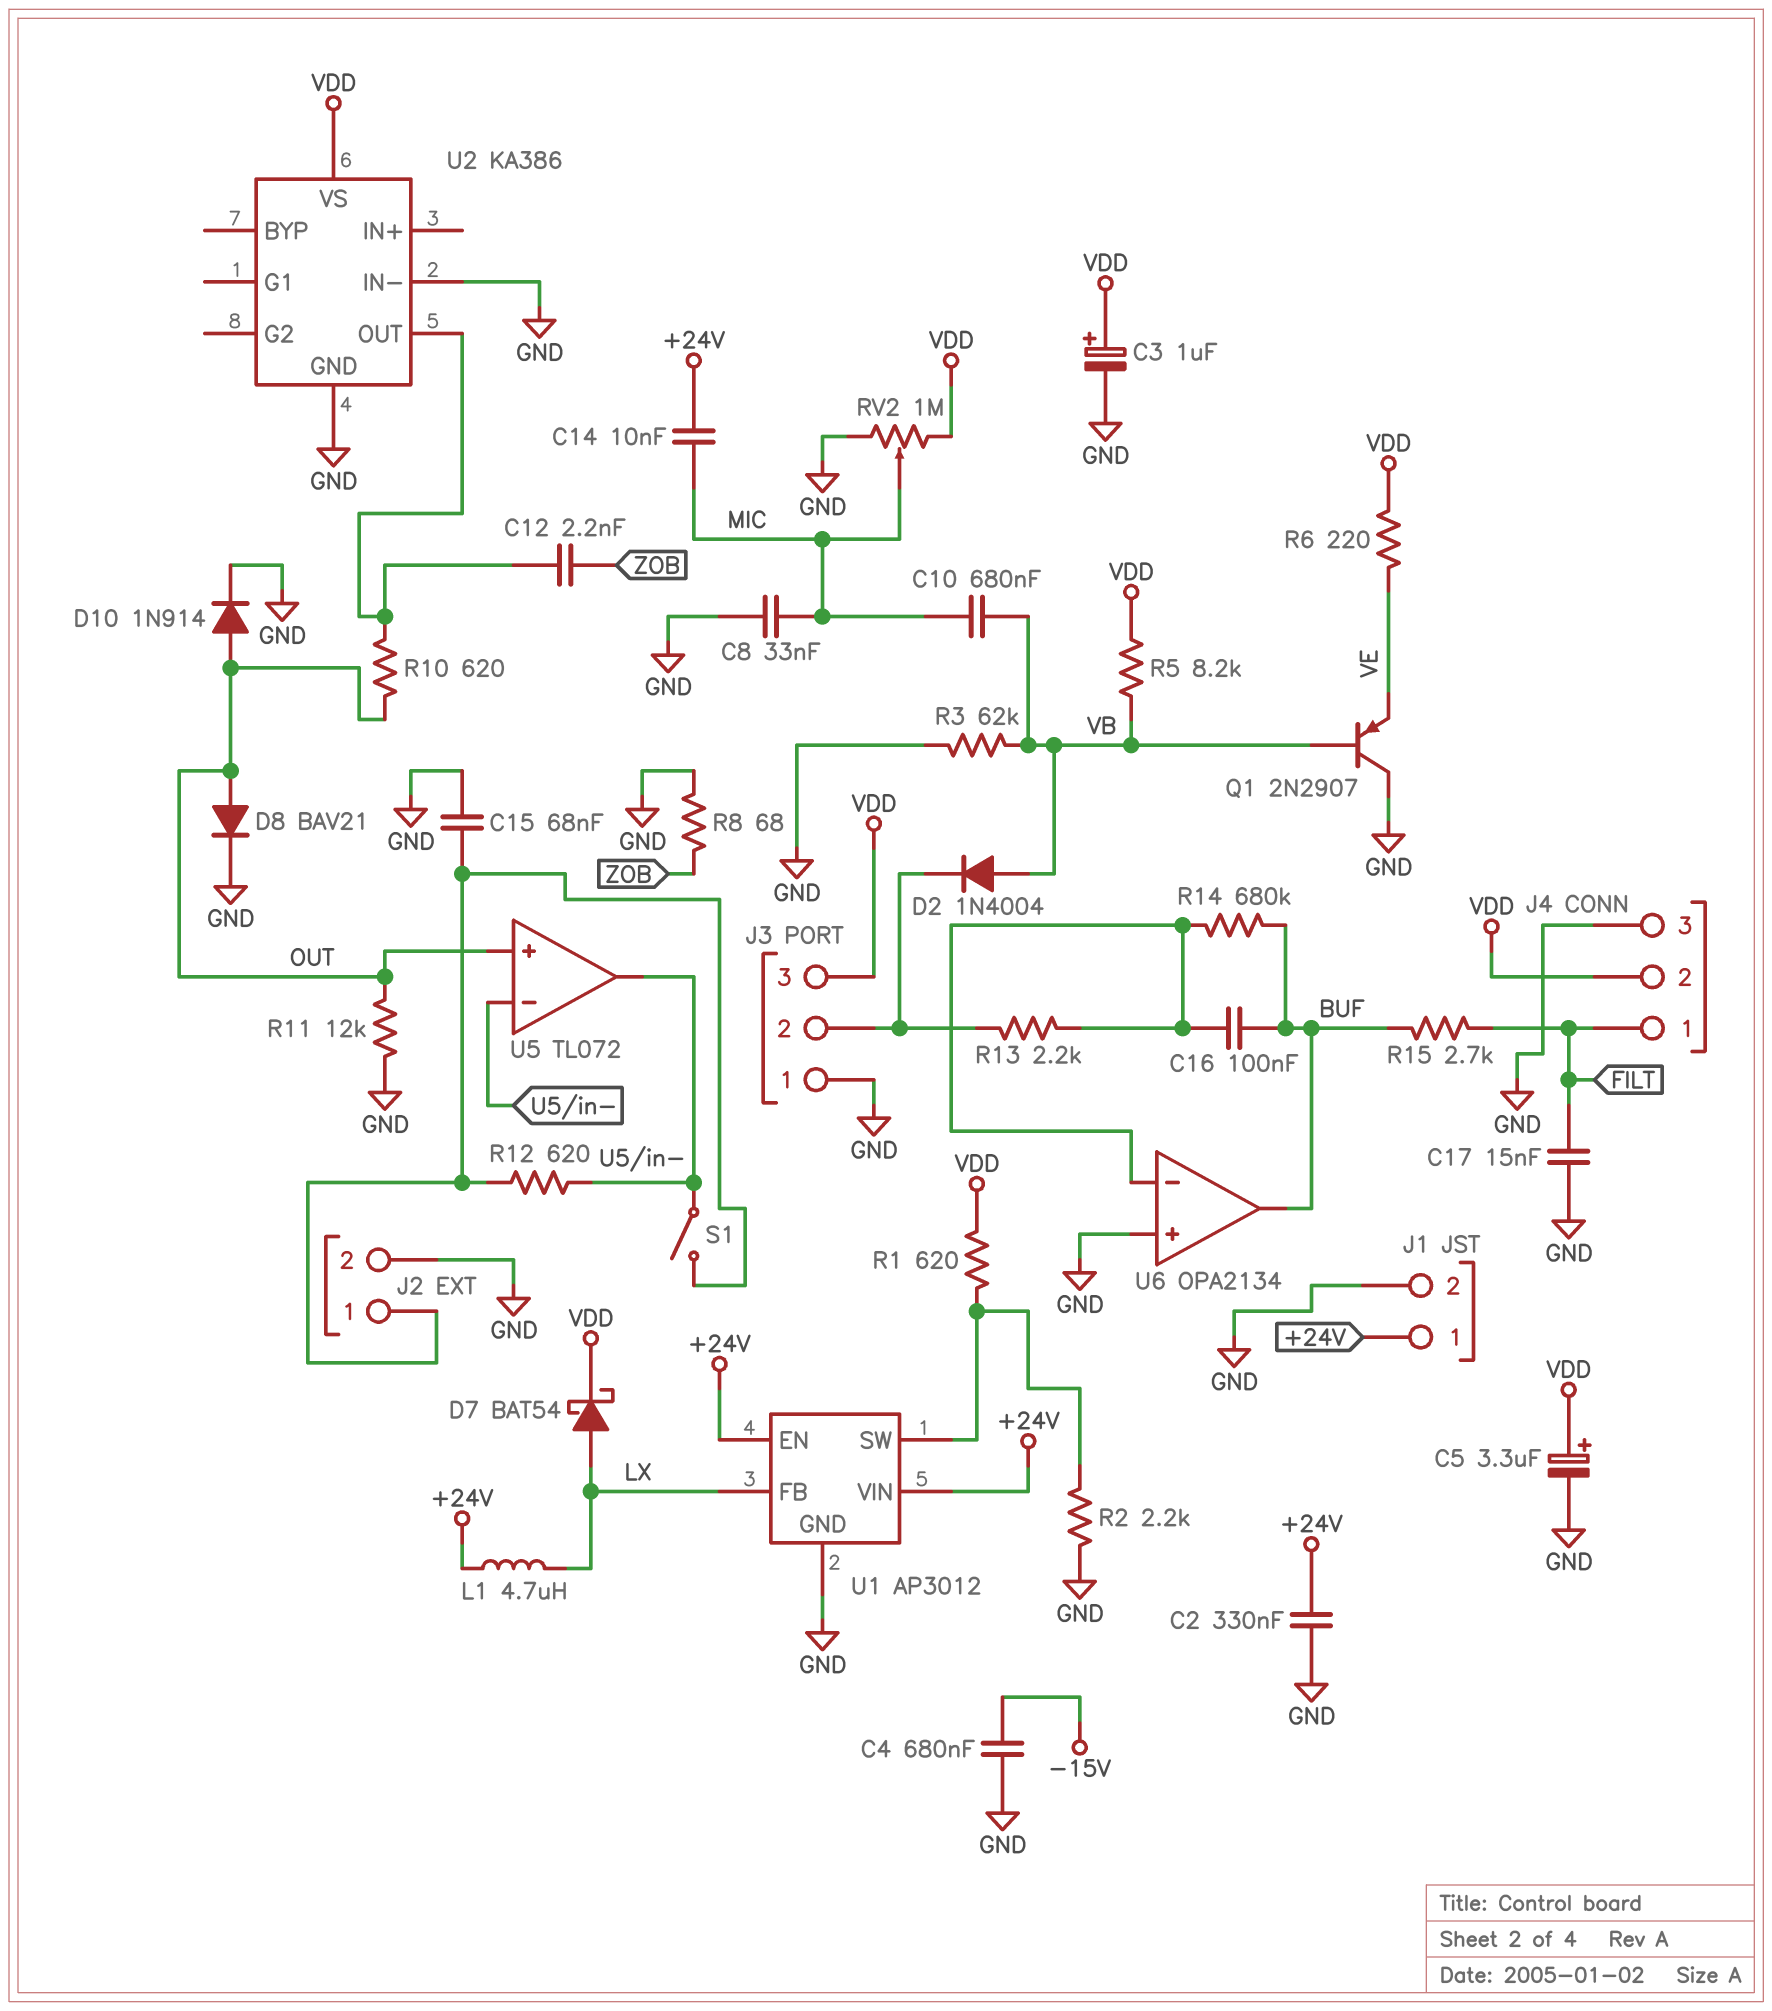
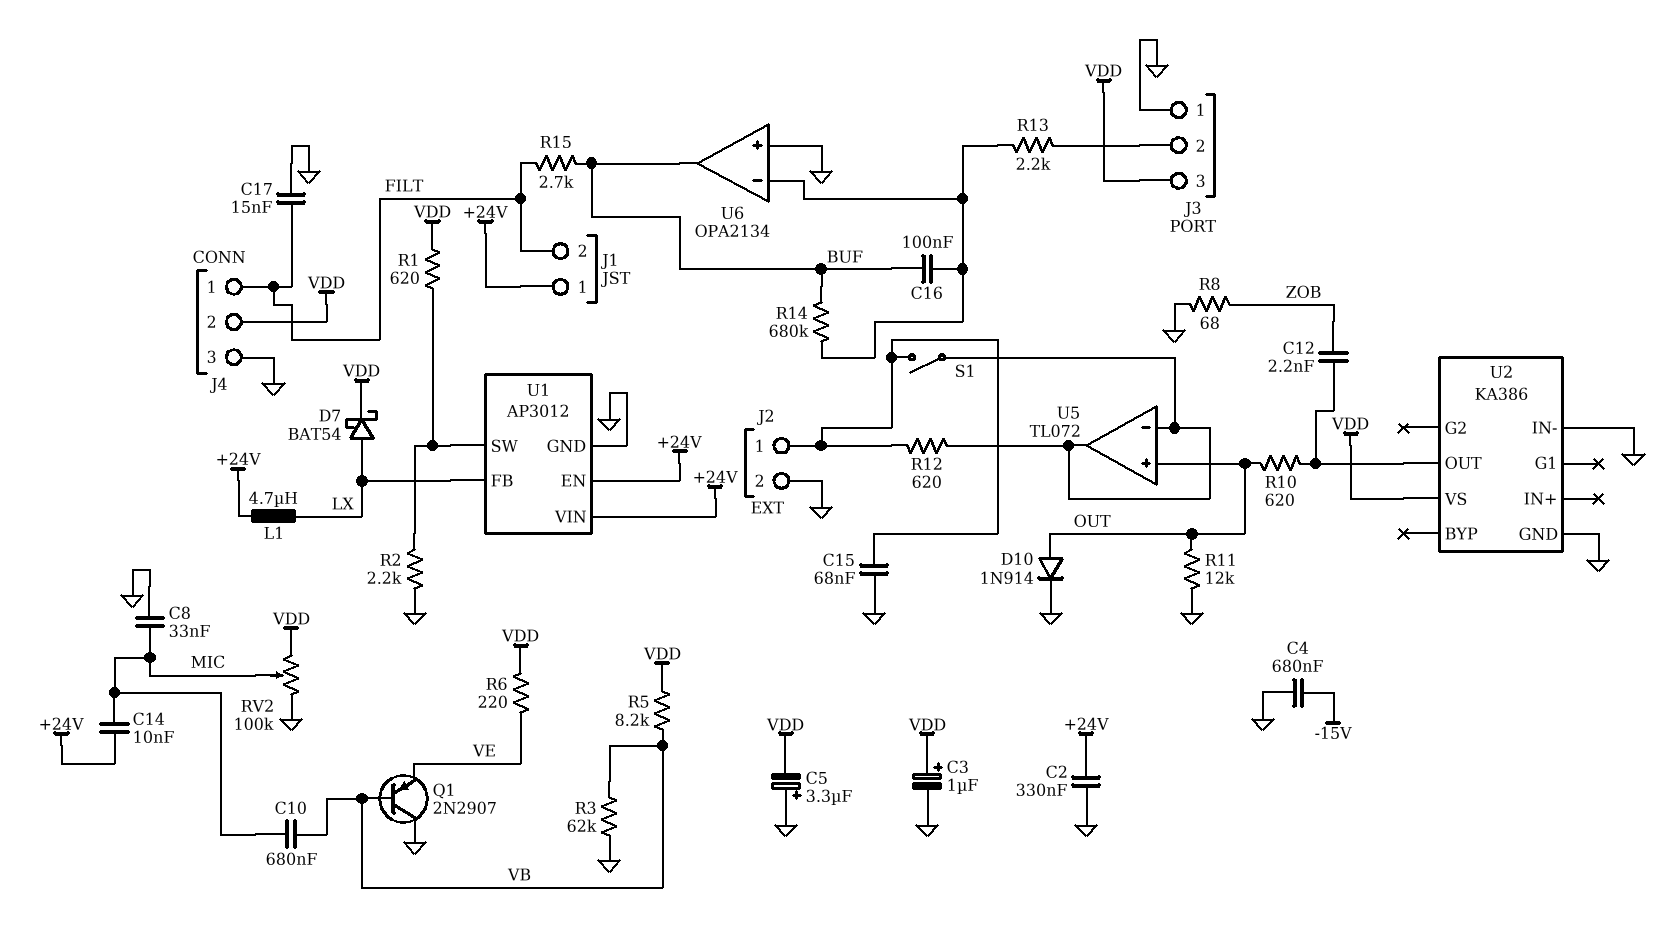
C5: 3.3uF (plus VDD, minus GND) -> 3.3uF (plus GND, minus VDD)
D2: diode 1N4004 (A VB, K J3/2) -> none
D8: diode BAV21 (A OUT, K GND) -> none
J1 pin 2: GND -> FILT
RV2: 1M (GND, VDD, wiper MIC) -> 100k (GND, VDD, wiper MIC)

